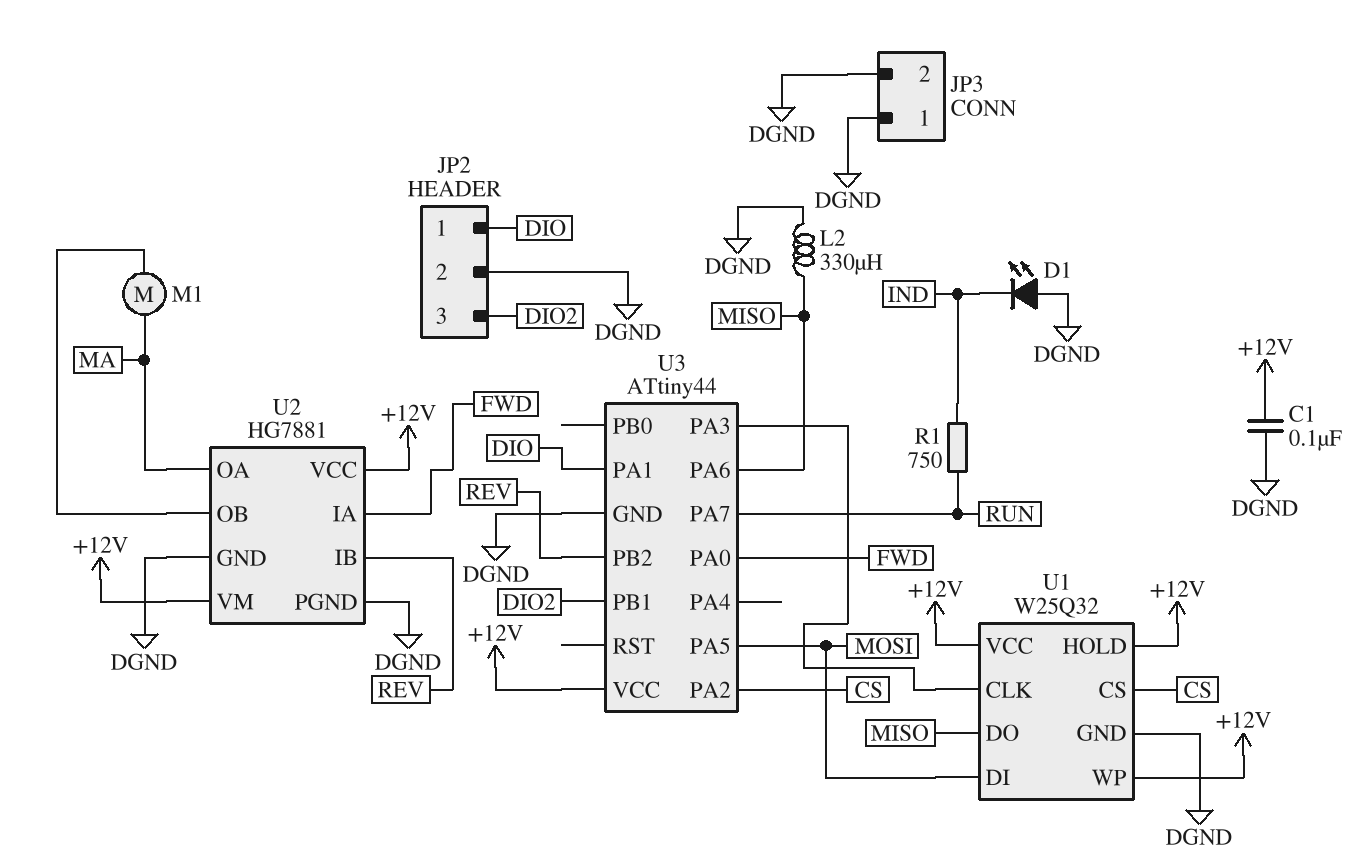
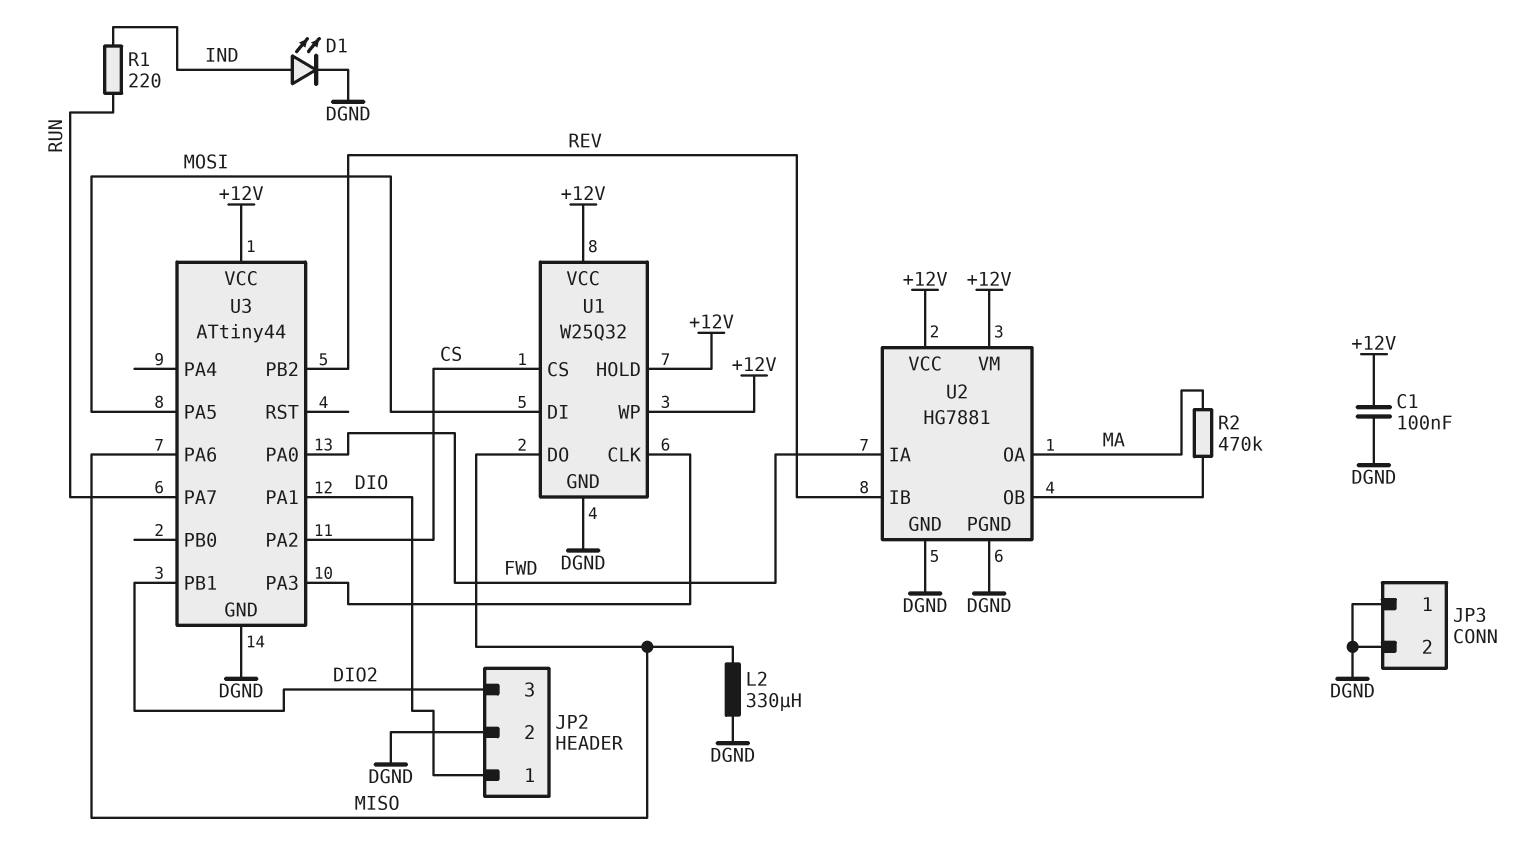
D1: LED (A DGND, K IND) -> LED (A IND, K DGND)
M1: motor (MA, U2/OB) -> none
R1: 750 (IND, RUN) -> 220 (IND, RUN)
R2: none -> 470k (MA, U2/OB)

